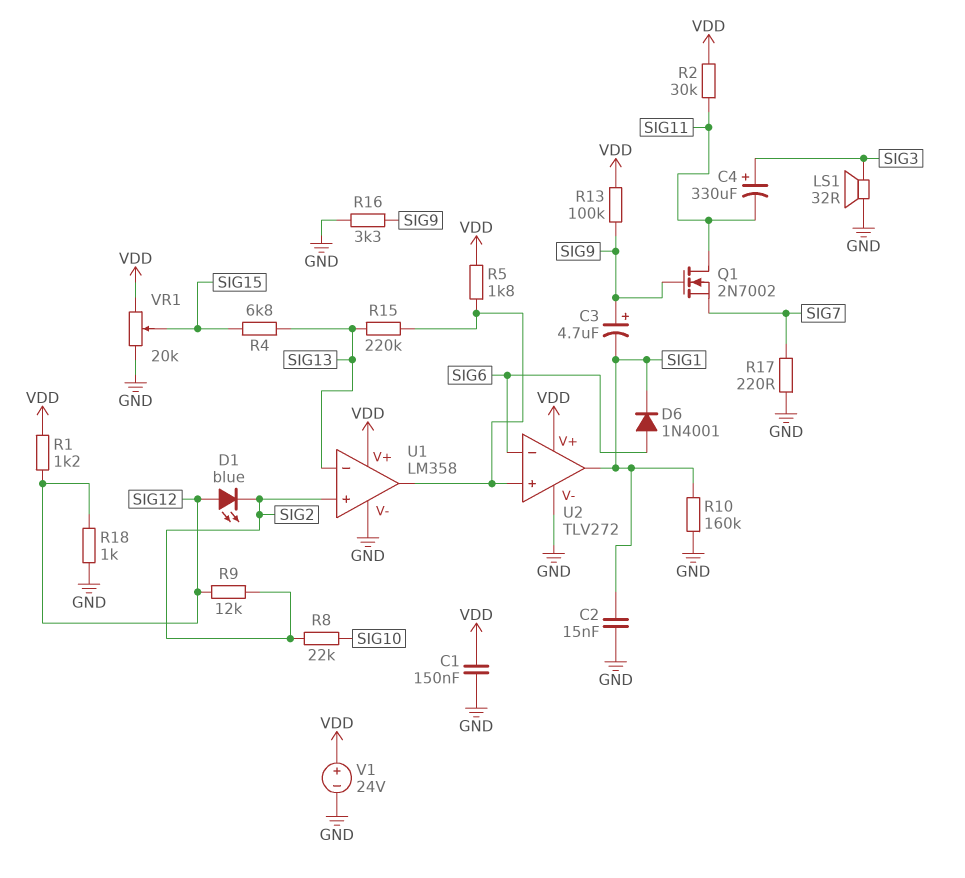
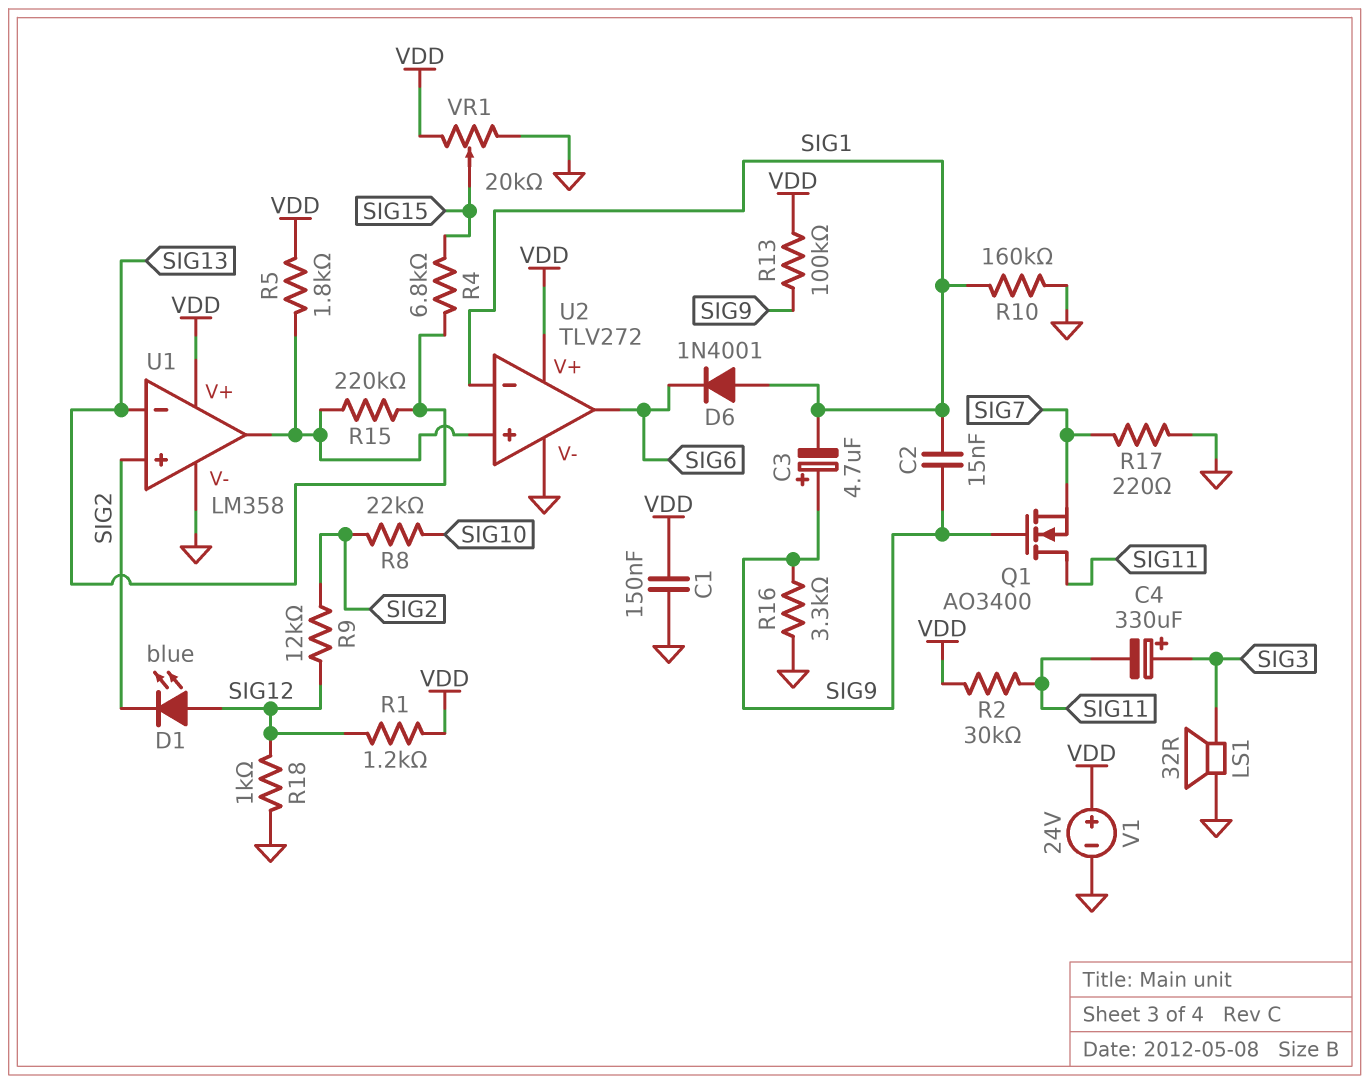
C2: 15nF (GND, SIG1) -> 15nF (SIG1, SIG9)
D6: diode 1N4001 (A SIG6, K SIG1) -> diode 1N4001 (A SIG1, K SIG6)
Q1: NMOS 2N7002 (G SIG9, D SIG11, S SIG7) -> NMOS AO3400 (G SIG9, D SIG11, S SIG7)
U2 pin in-: SIG6 -> SIG1
U2 pin out: SIG1 -> SIG6

